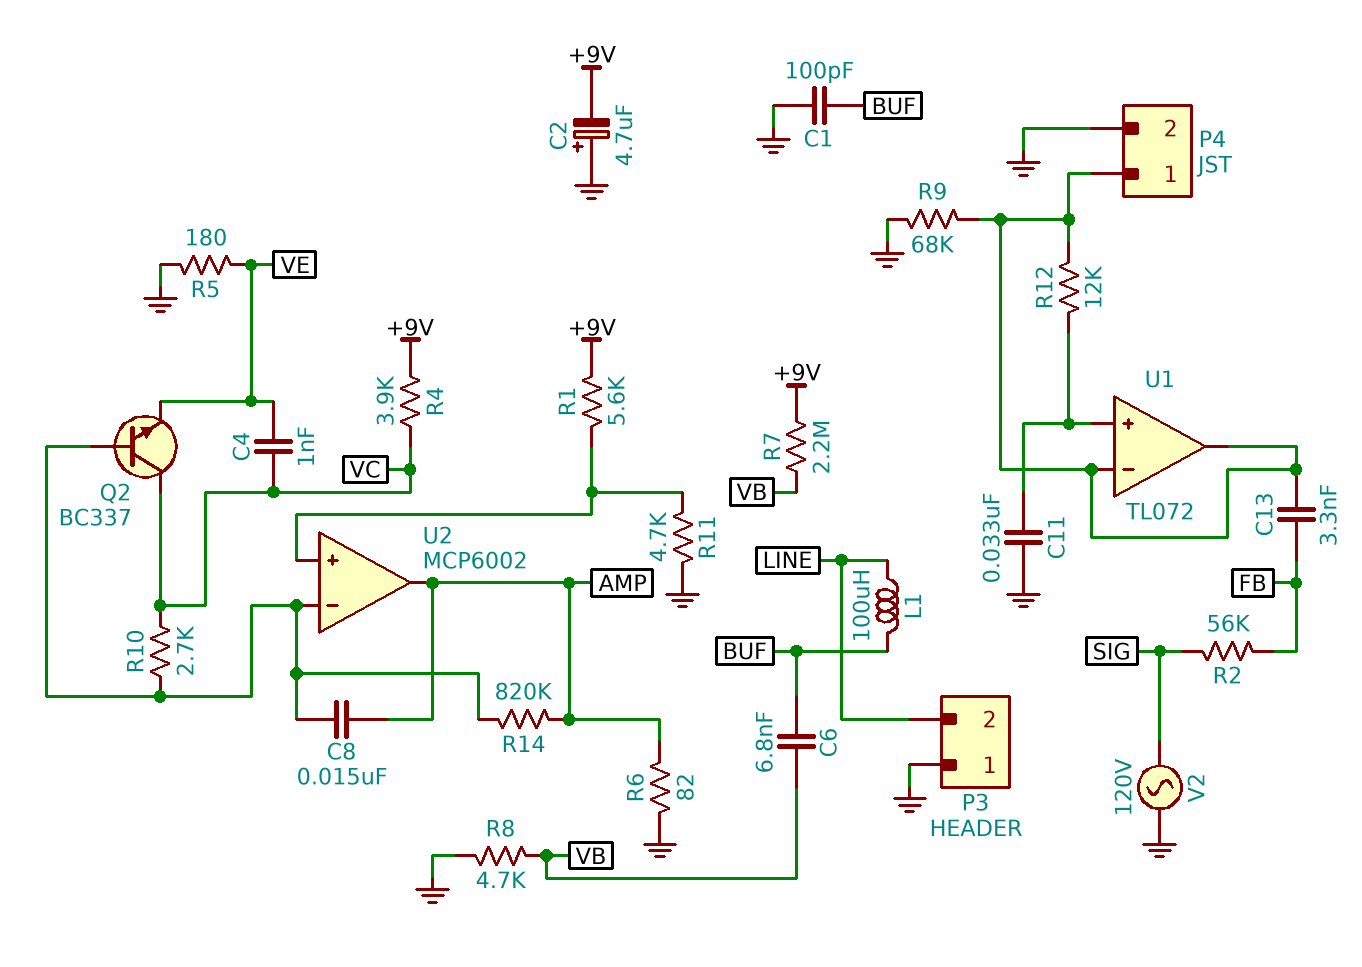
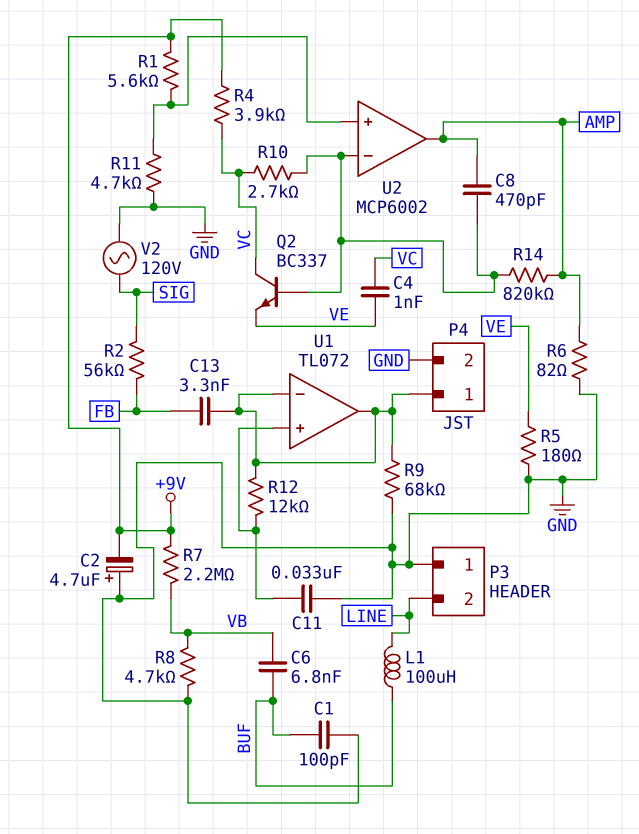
C8: 15nF (AMP, U2/in-) -> 470pF (AMP, U2/in-)

